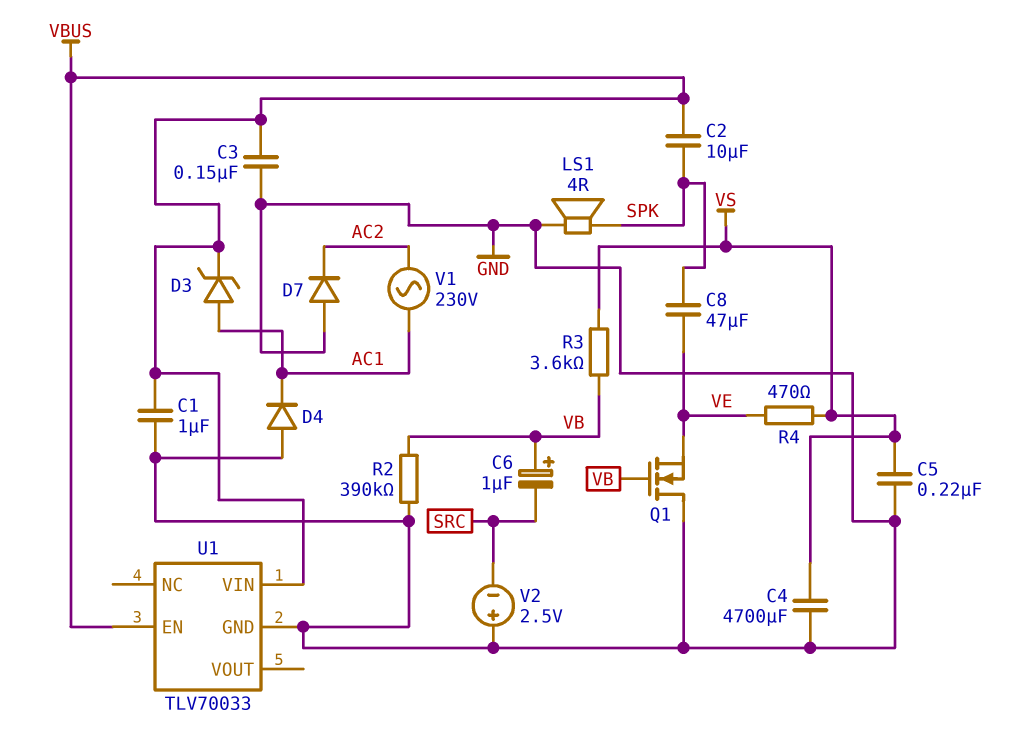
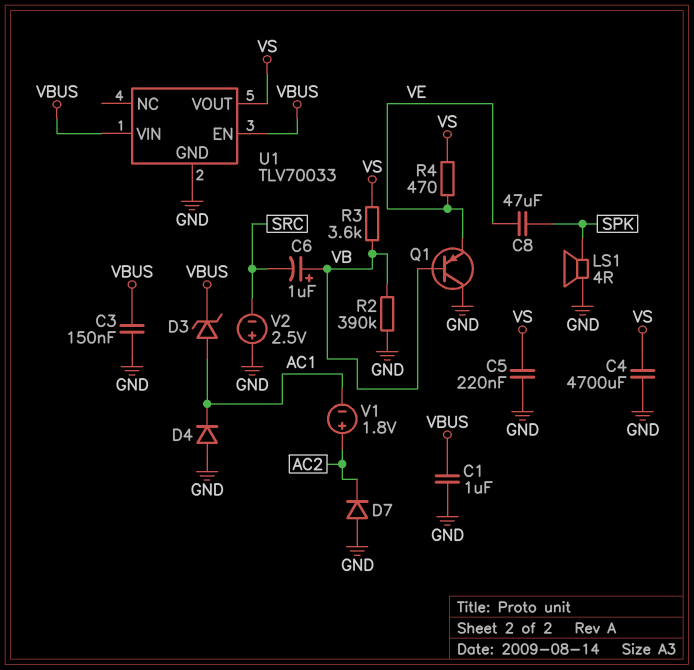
C2: 10uF (SPK, VBUS) -> none
Q1: NMOS (G VB, D GND, S VE) -> PNP (B VB, C GND, E VE)
U1 pin VOUT: none -> VS
V1: AC 230V (AC1, AC2) -> 1.8V (plus AC2, minus AC1)

